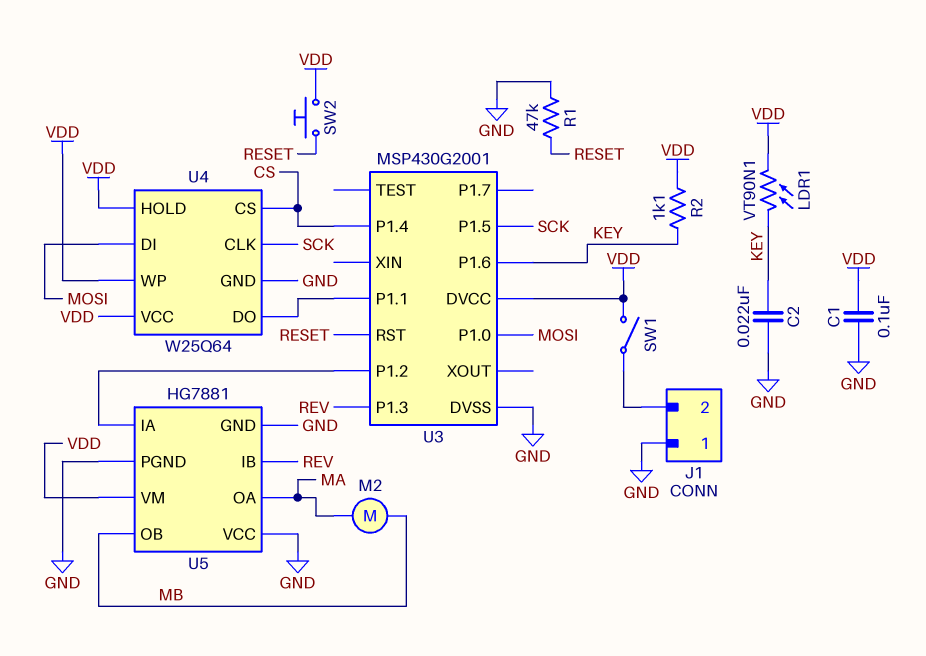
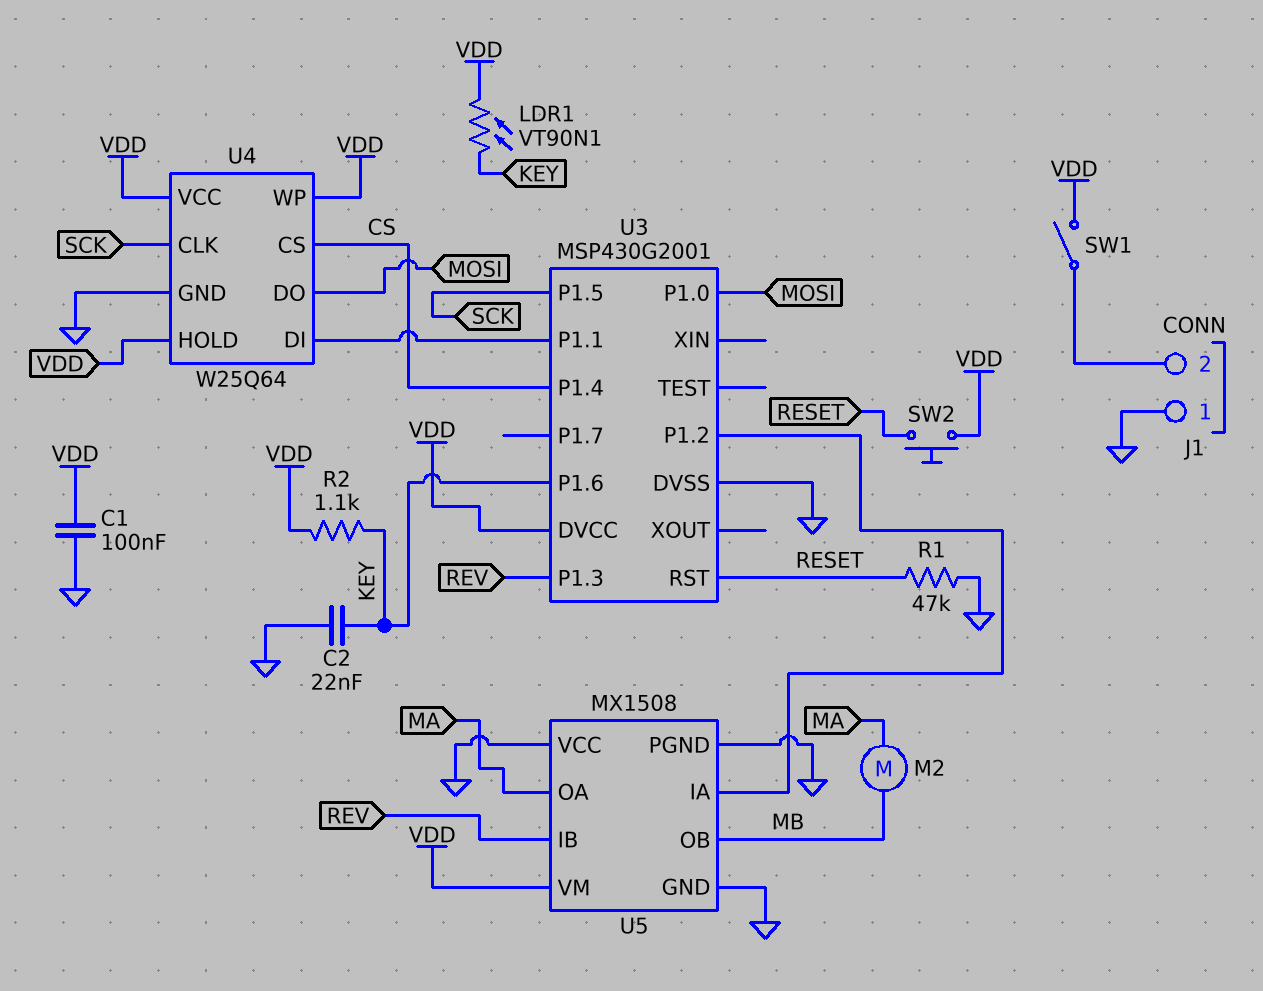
U4 pin DI: MOSI -> U3/P1.1
U4 pin DO: U3/P1.1 -> MOSI
U5: HG7881 -> MX1508

